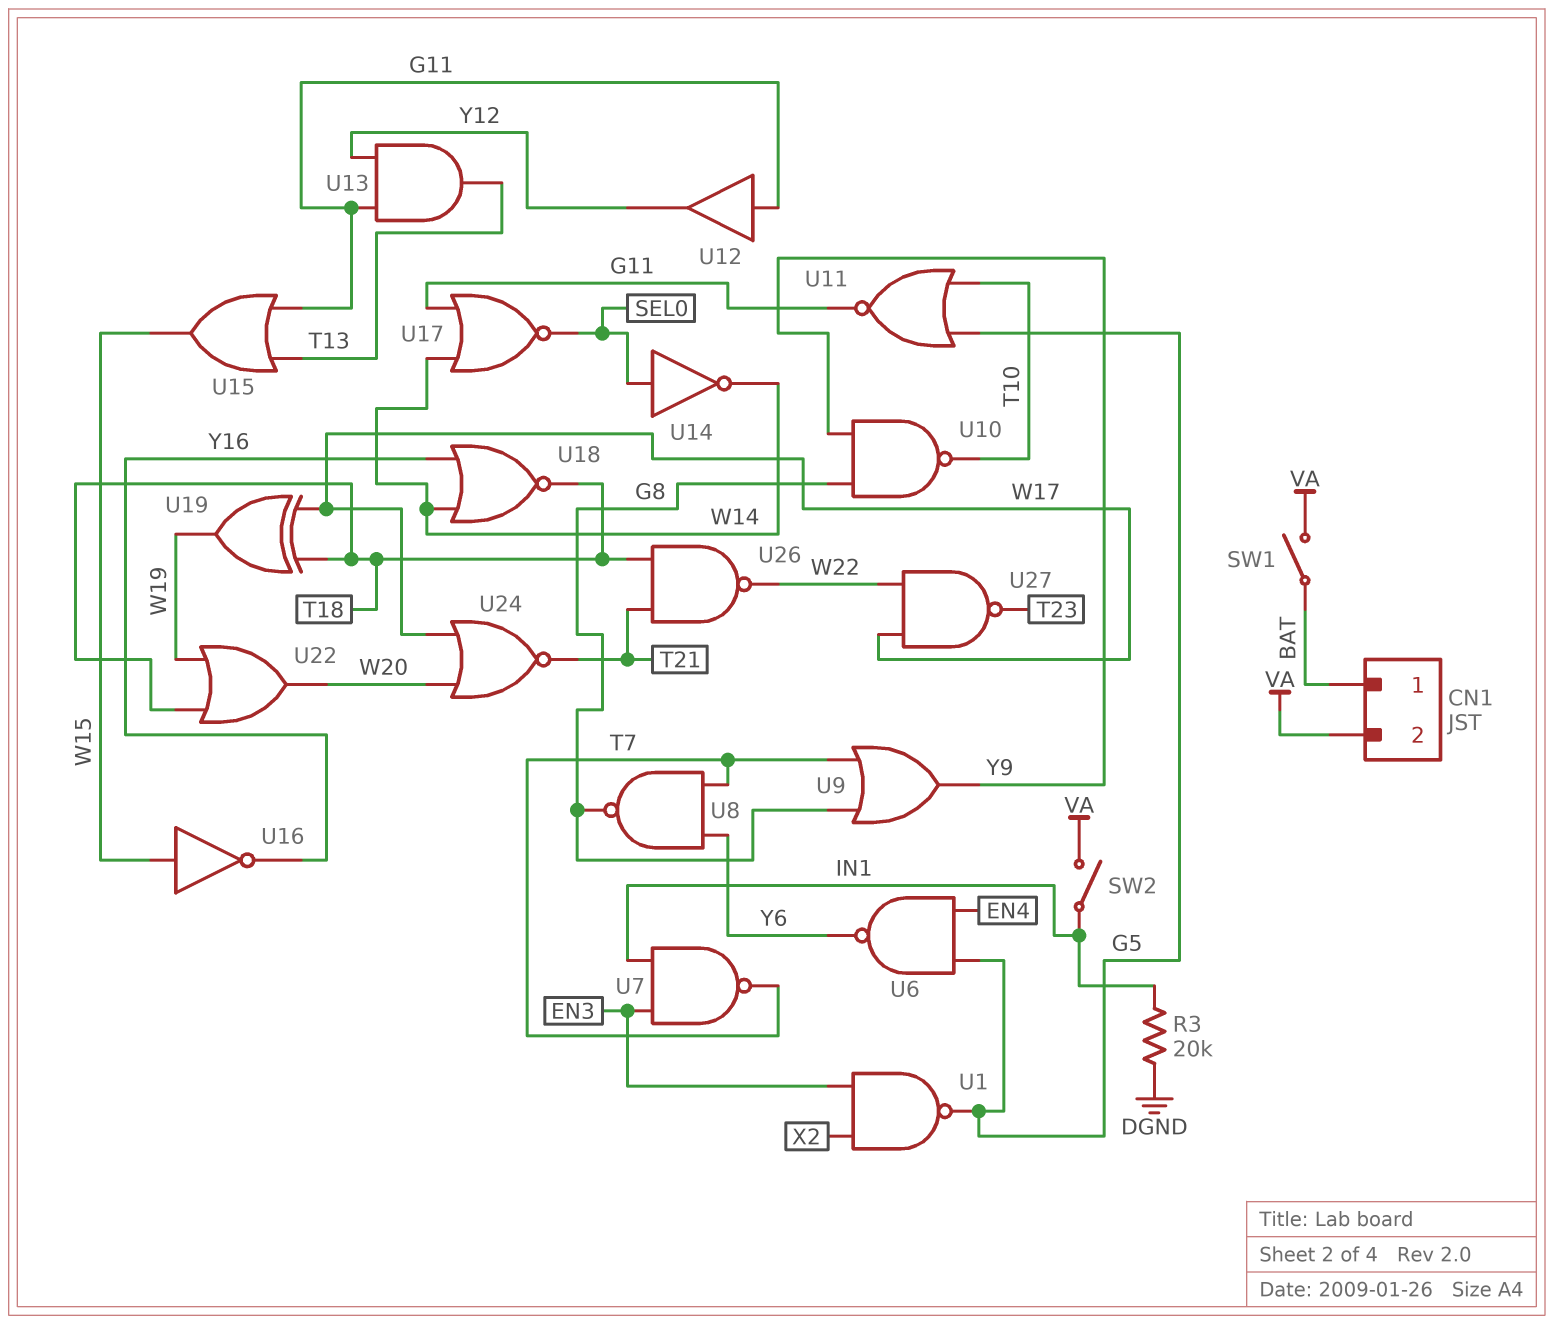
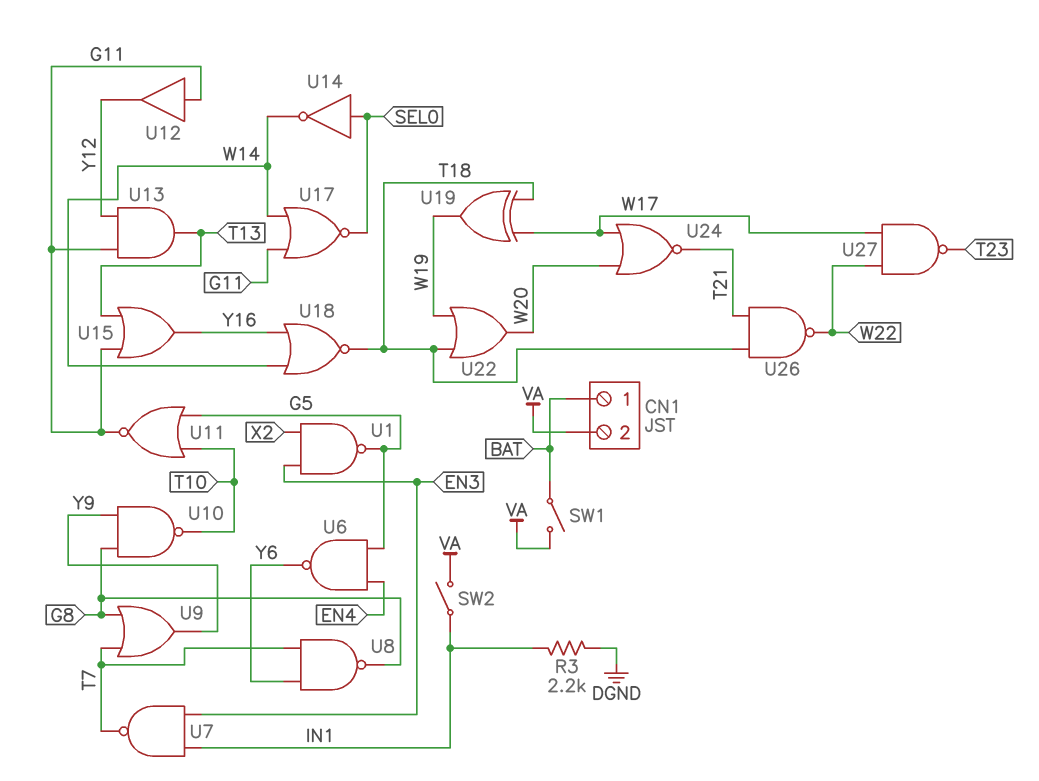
R3: 20k (DGND, IN1) -> 2.2k (DGND, IN1)
U15: OR (in G11, in T13, out W15) -> OR (in G11, in T13, out Y16)
U16: NOT (in W15, out Y16) -> none

